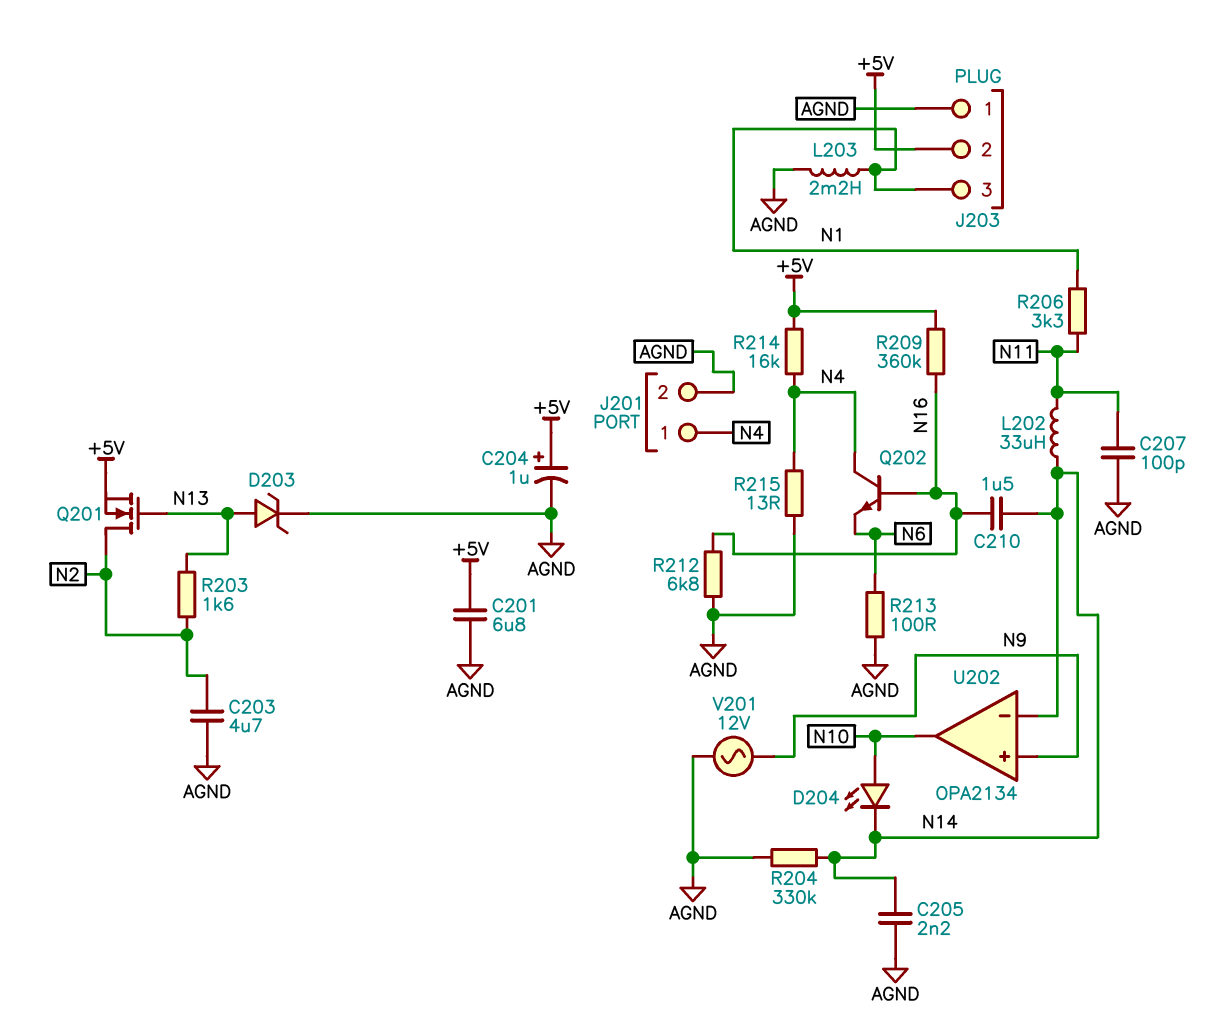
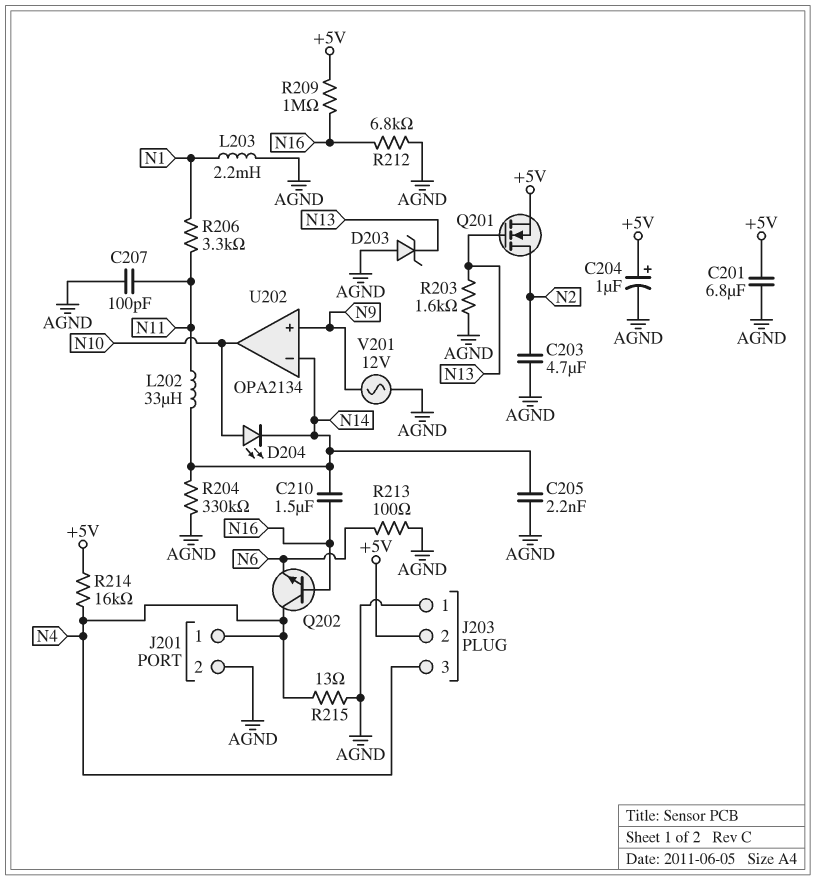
D203: zener (A N13, K AGND) -> zener (A AGND, K N13)
J203 pin 3: N1 -> N4
R203: 1.6k (N2, N13) -> 1.6k (AGND, N13)
R209: 360k (+5V, N16) -> 1M (+5V, N16)

